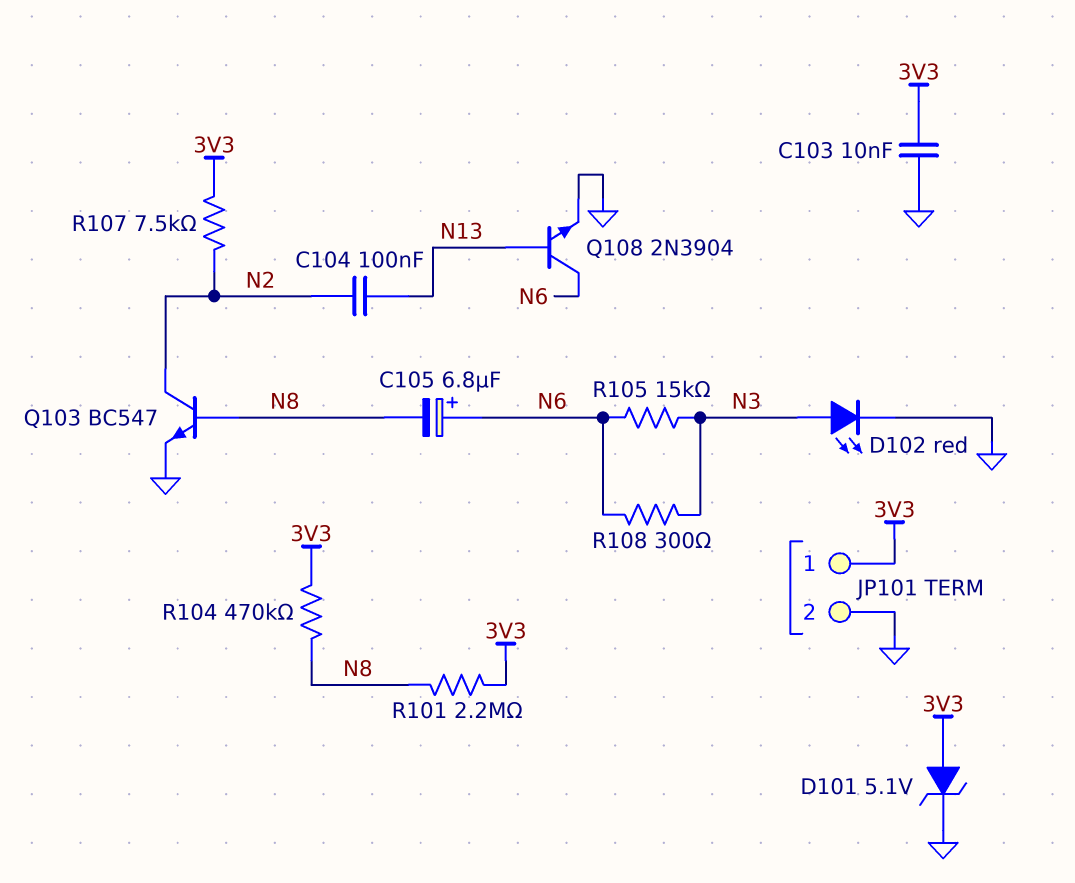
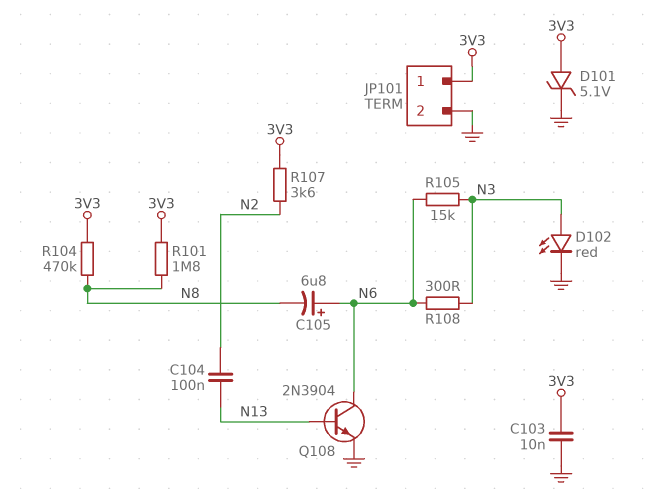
Q103: NPN BC547 (B N8, C N2, E GND) -> none
R101: 2.2M (3V3, N8) -> 1.8M (3V3, N8)
R107: 7.5k (3V3, N2) -> 3.6k (3V3, N2)

